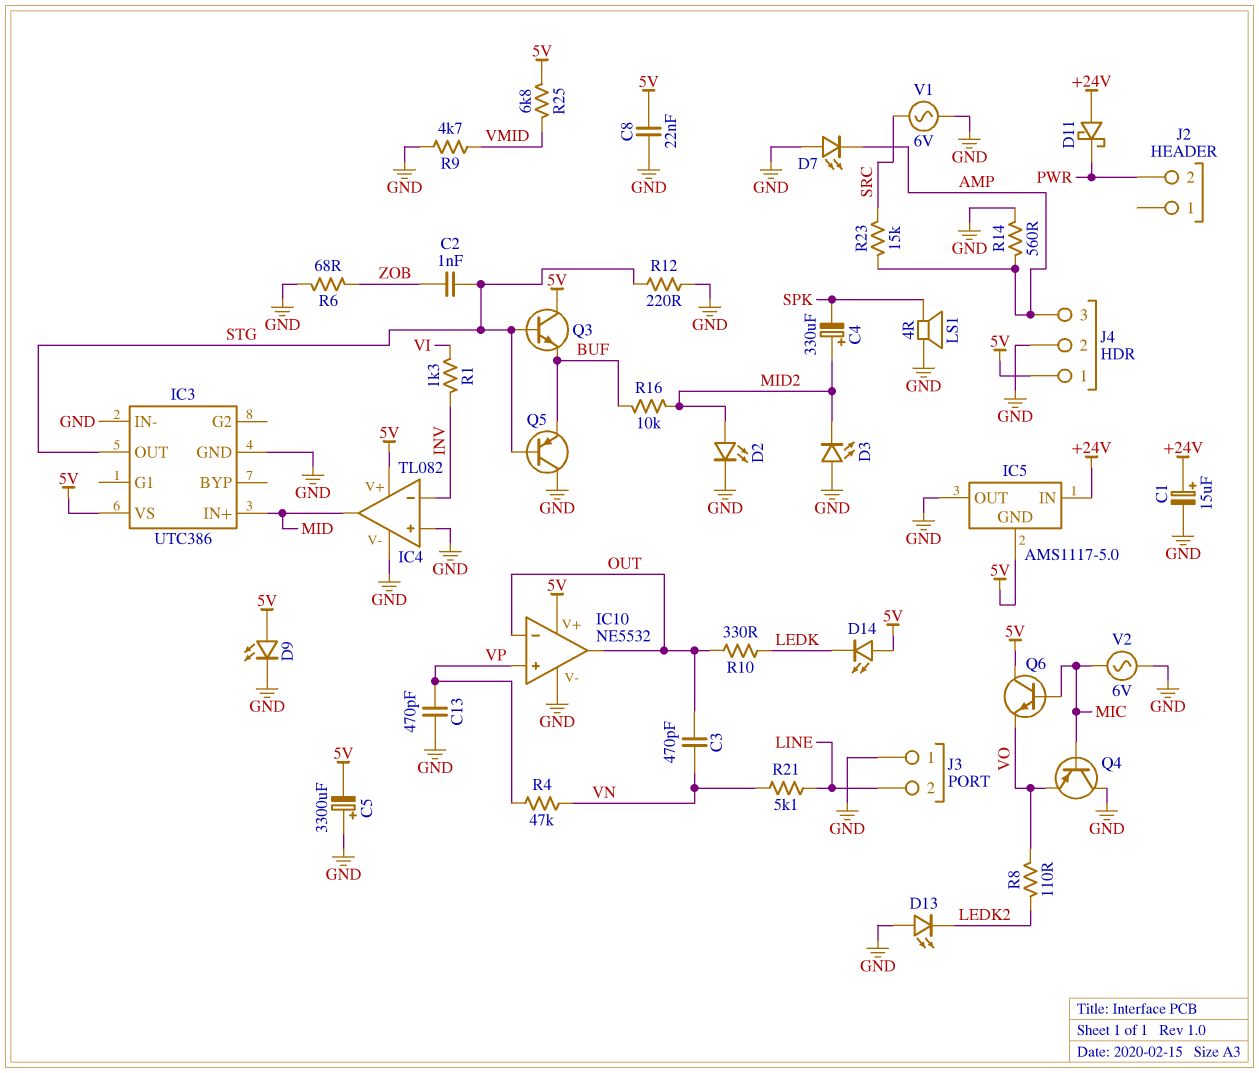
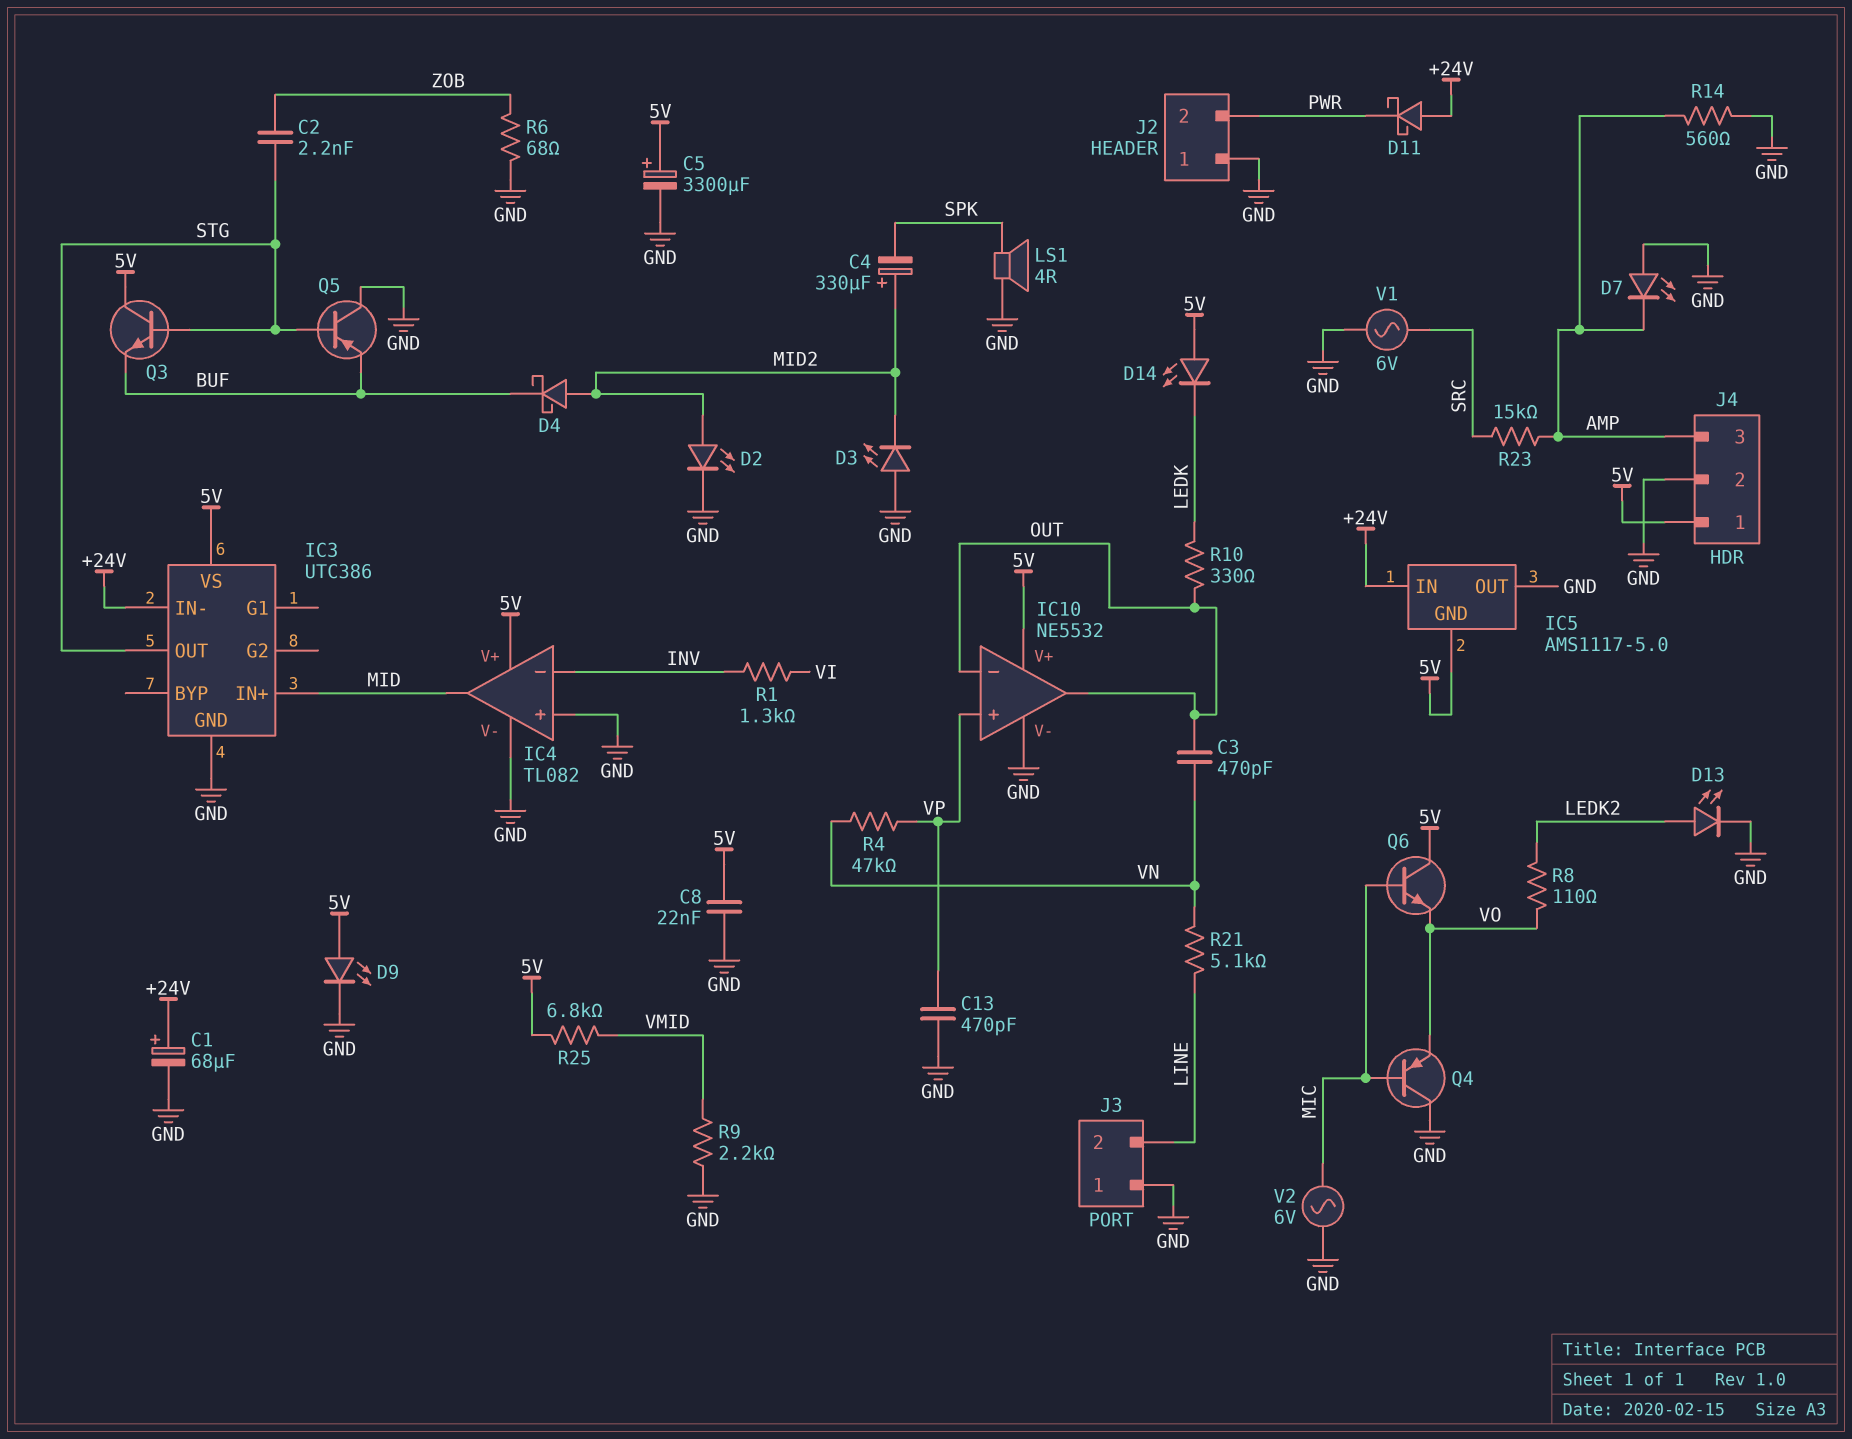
C1: 15uF (plus +24V, minus GND) -> 68uF (plus +24V, minus GND)
C2: 1nF (STG, ZOB) -> 2.2nF (STG, ZOB)
C5: 3300uF (plus GND, minus 5V) -> 3300uF (plus 5V, minus GND)
D4: none -> schottky (A MID2, K BUF)
D13: LED (A GND, K LEDK2) -> LED (A LEDK2, K GND)
IC3 pin IN-: GND -> +24V
J2 pin 1: none -> GND
R9: 4.7k (GND, VMID) -> 2.2k (GND, VMID)
R12: 220 (GND, STG) -> none
R16: 10k (BUF, MID2) -> none

